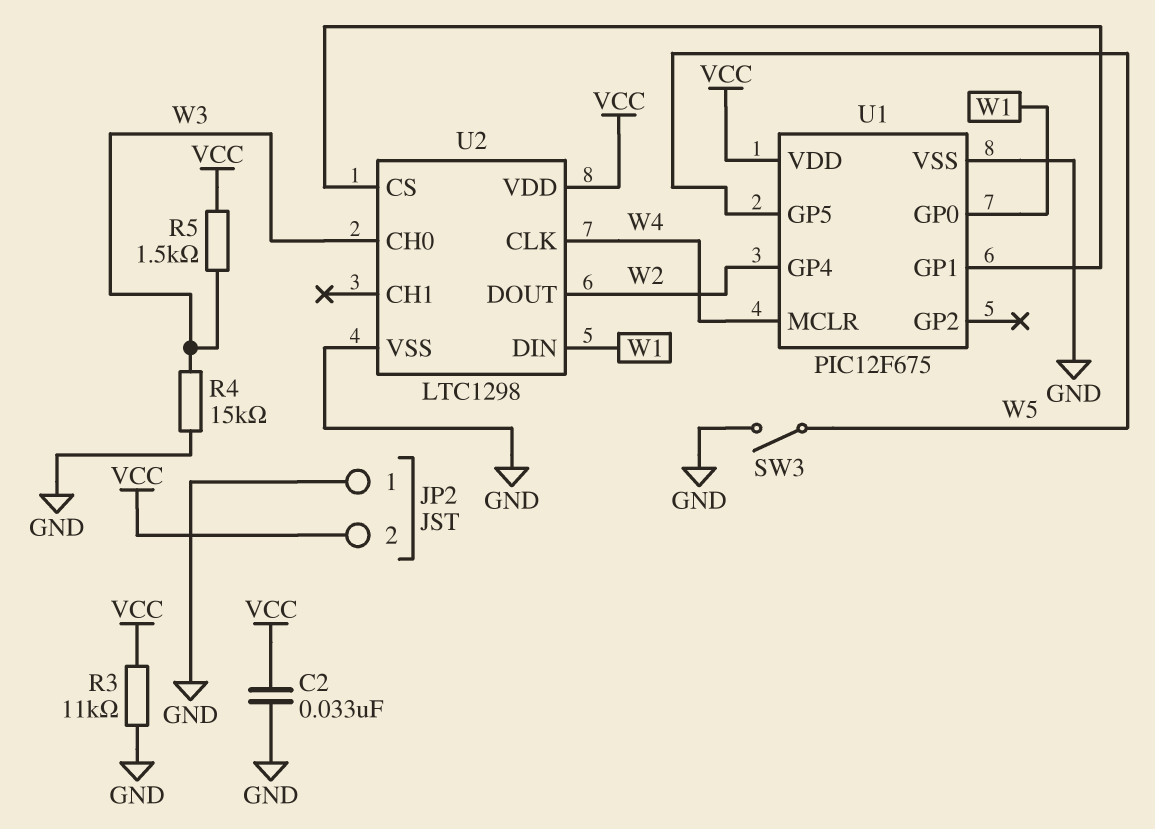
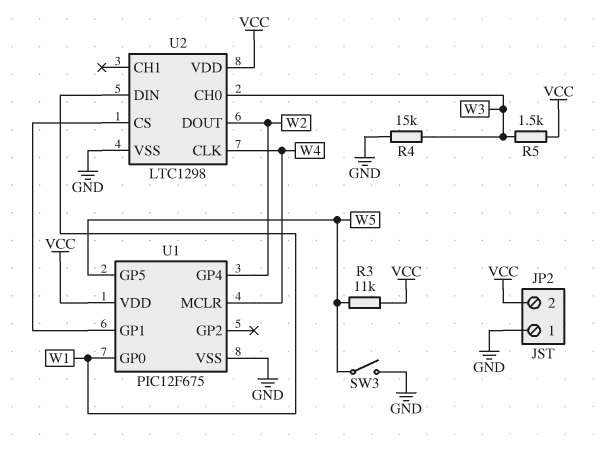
C2: 33nF (GND, VCC) -> none
R3: 11k (GND, VCC) -> 11k (VCC, W5)

